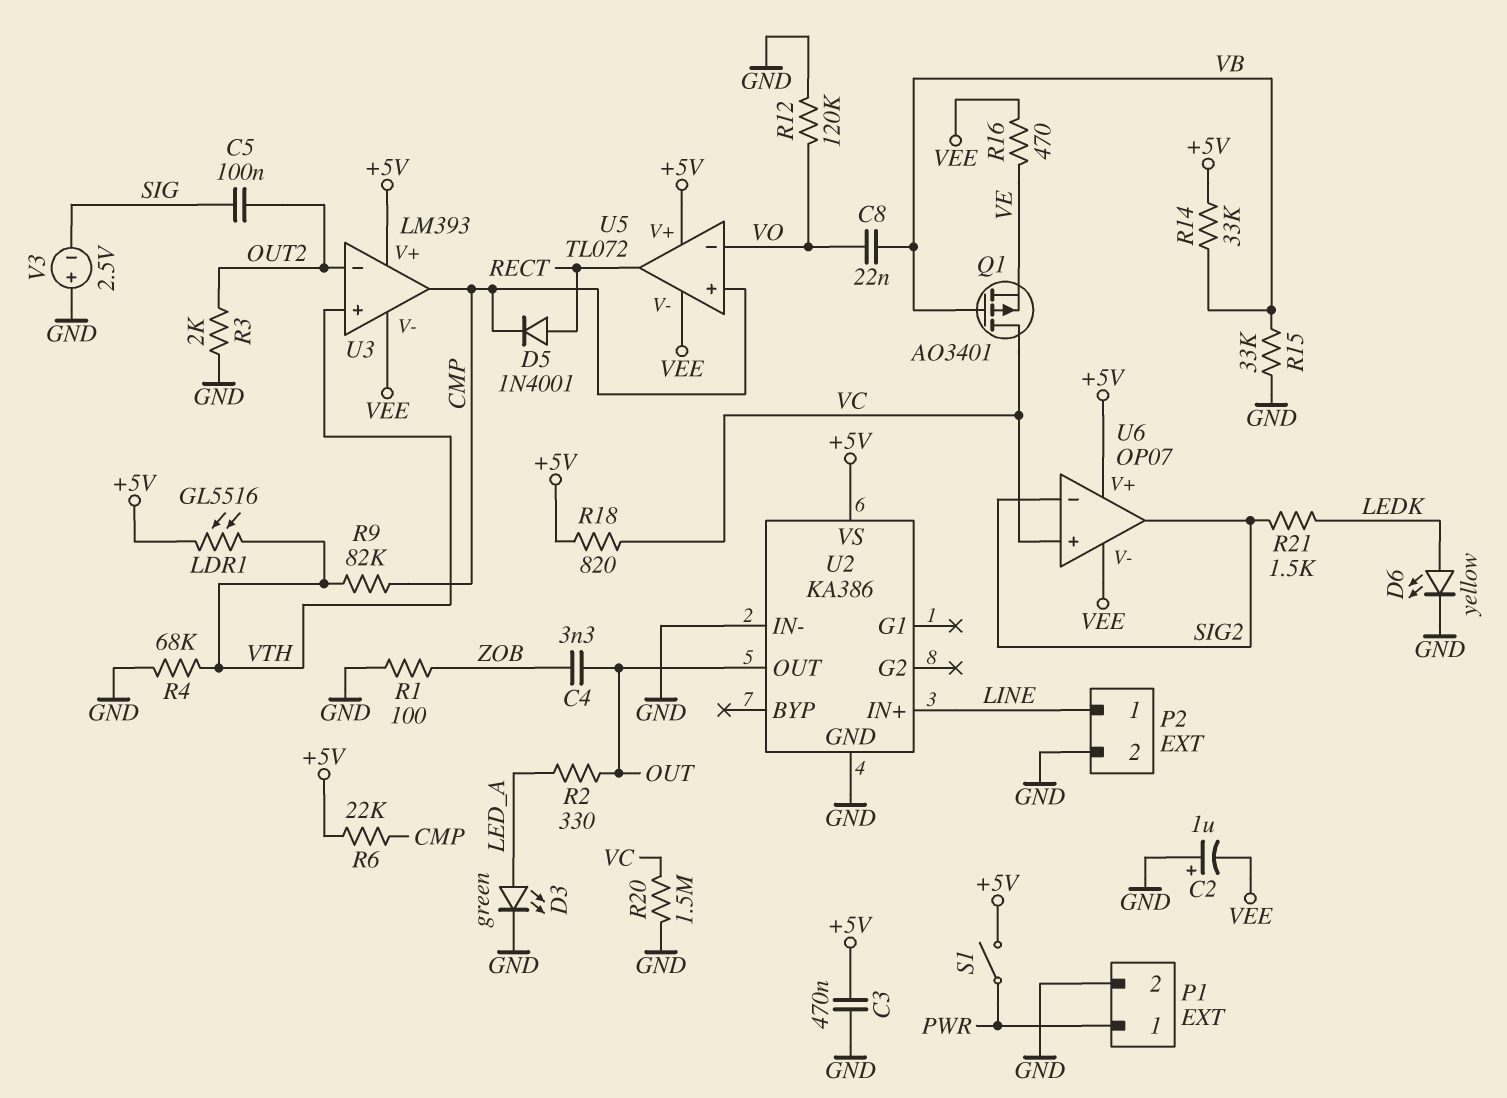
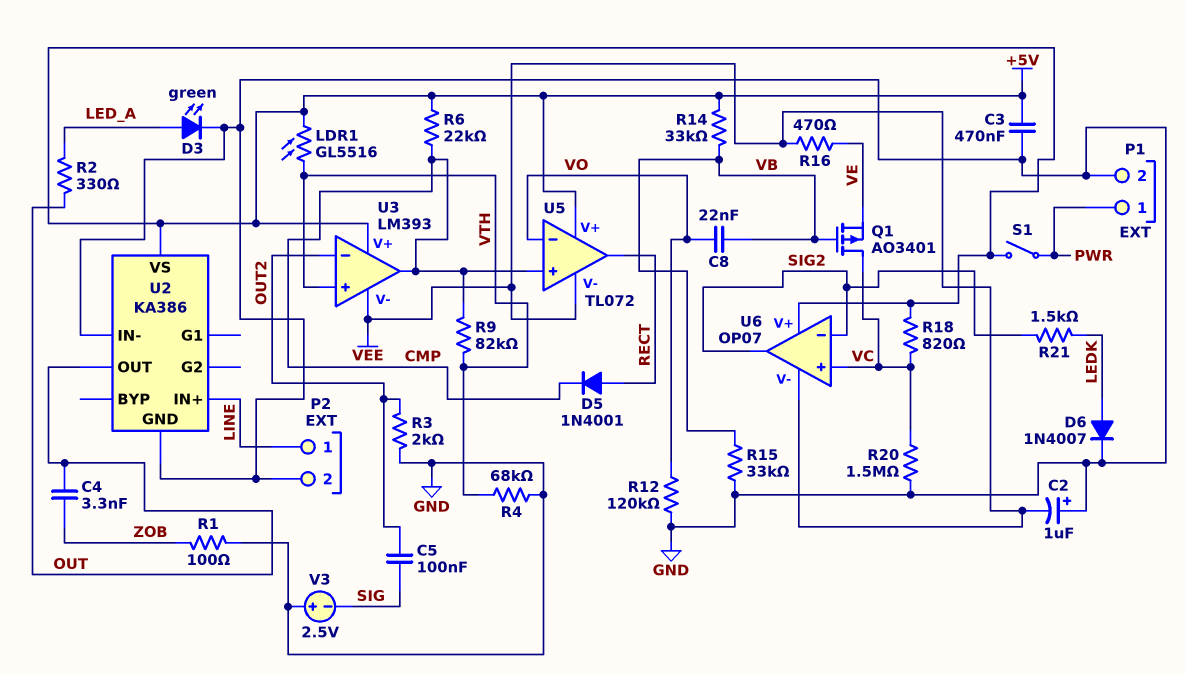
D6: LED yellow (A LEDK, K GND) -> diode 1N4007 (A LEDK, K GND)

